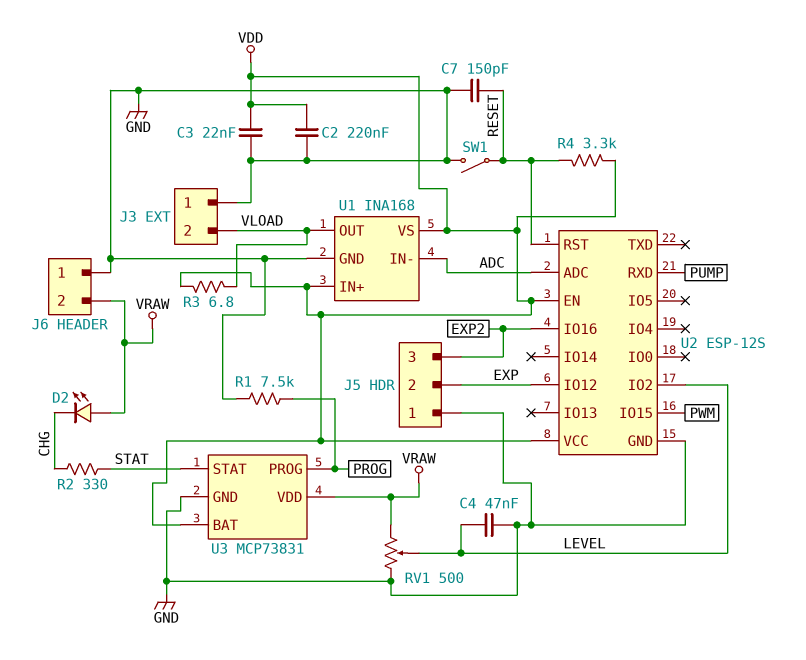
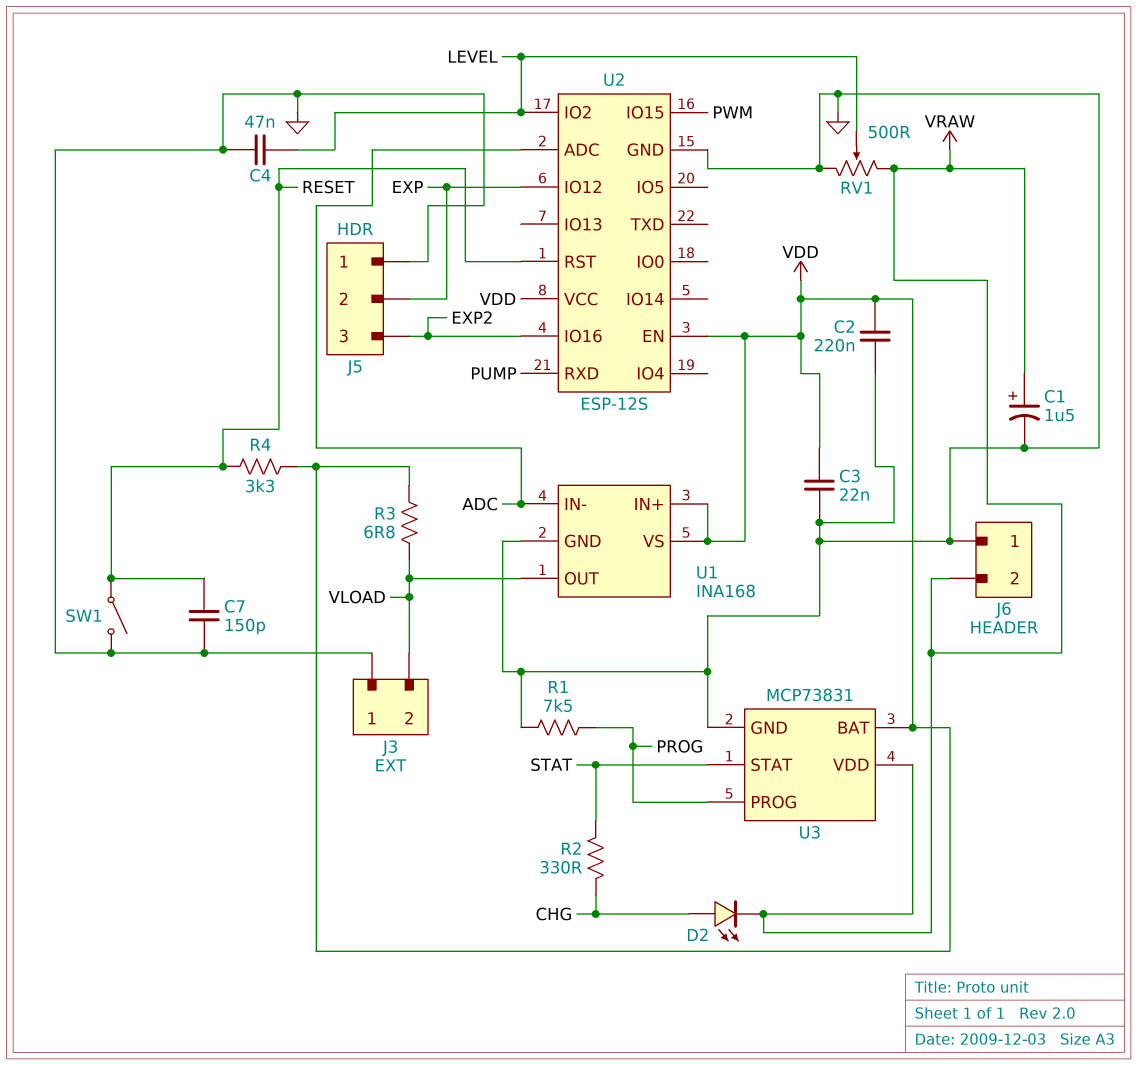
C1: none -> 1.5uF (plus VRAW, minus GND)
D2: LED (A VRAW, K CHG) -> LED (A CHG, K VRAW)

